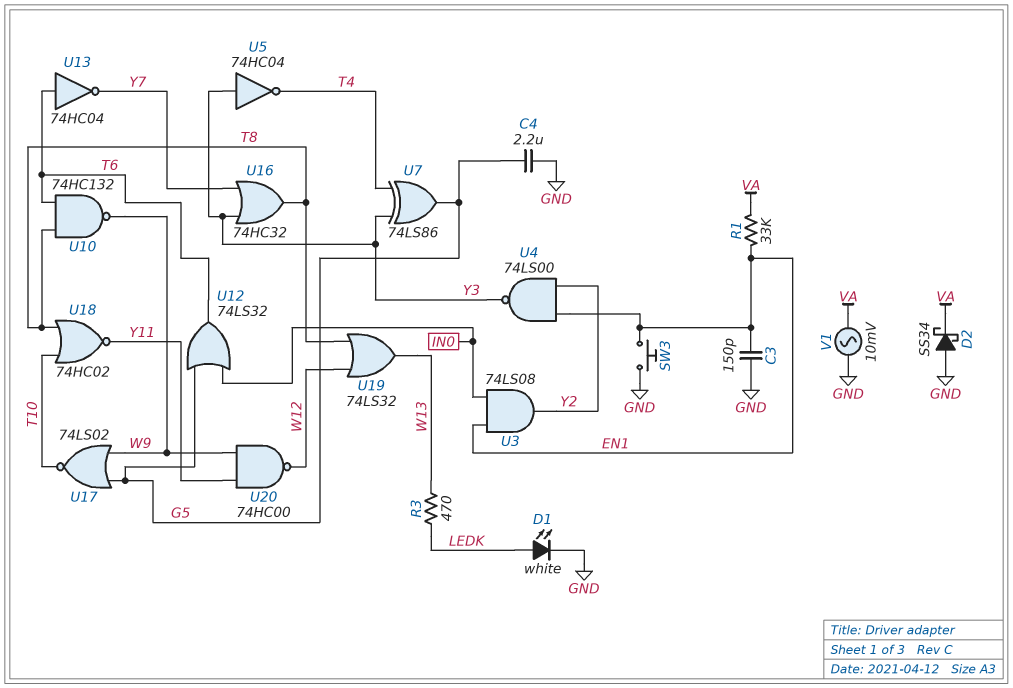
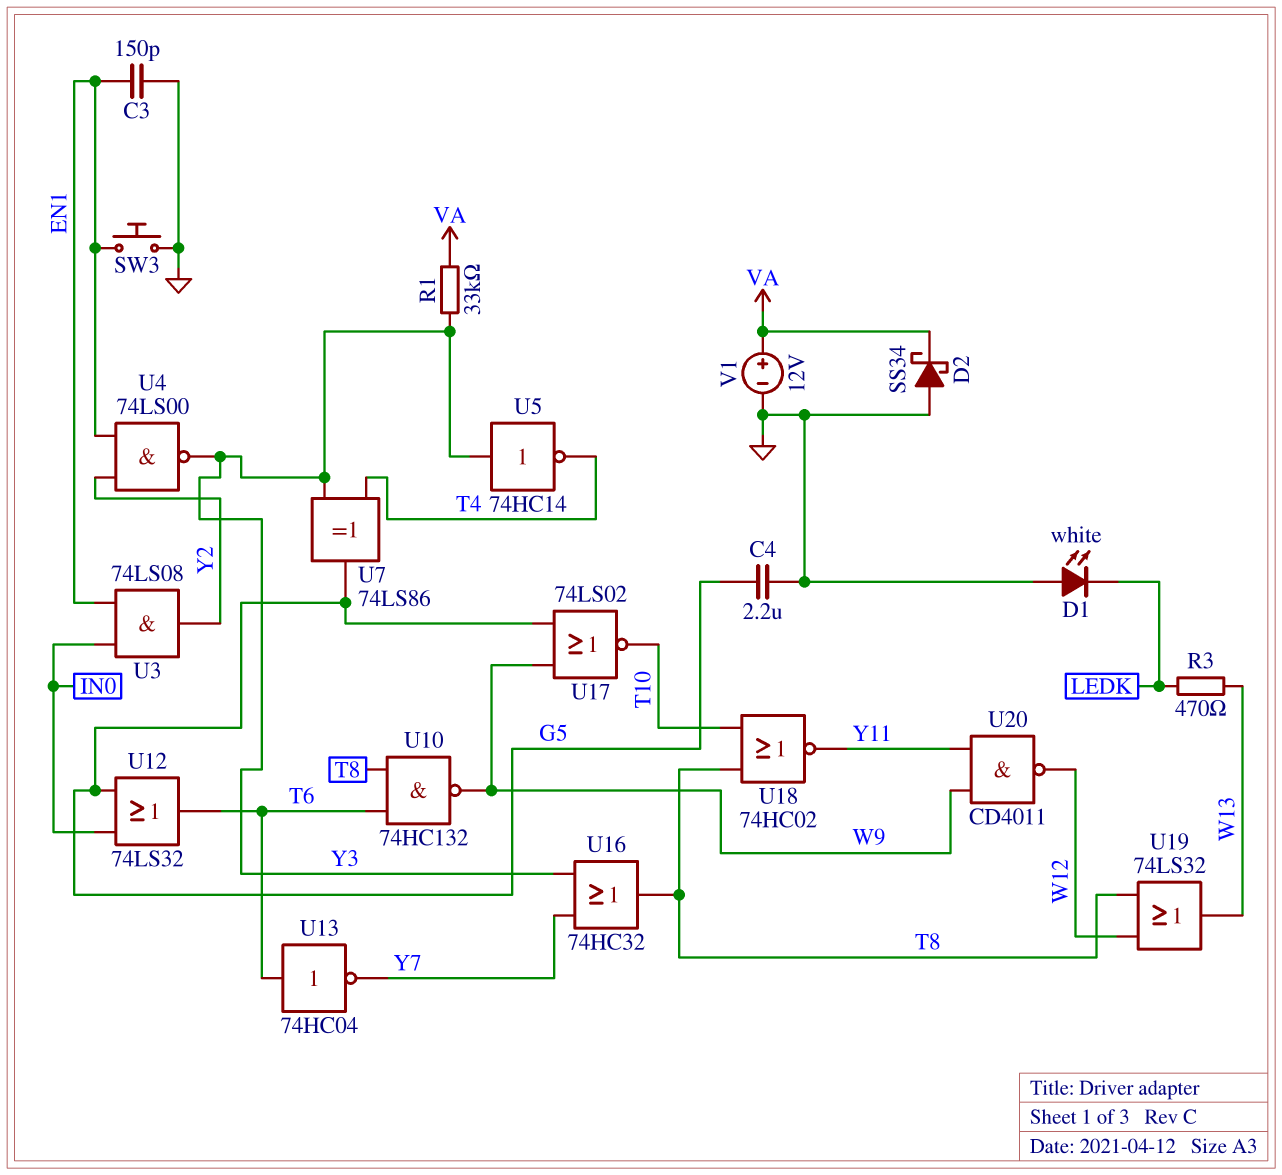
D1: LED white (A LEDK, K GND) -> LED white (A GND, K LEDK)
R1: 33k (EN1, VA) -> 33k (VA, Y3)
U5: NOT 74HC04 (in Y3, out T4) -> NOT 74HC14 (in Y3, out T4)
U20: NAND 74HC00 (in W9, in Y11, out W12) -> NAND CD4011 (in W9, in Y11, out W12)
V1: AC 10mV (GND, VA) -> 12V (plus VA, minus GND)

